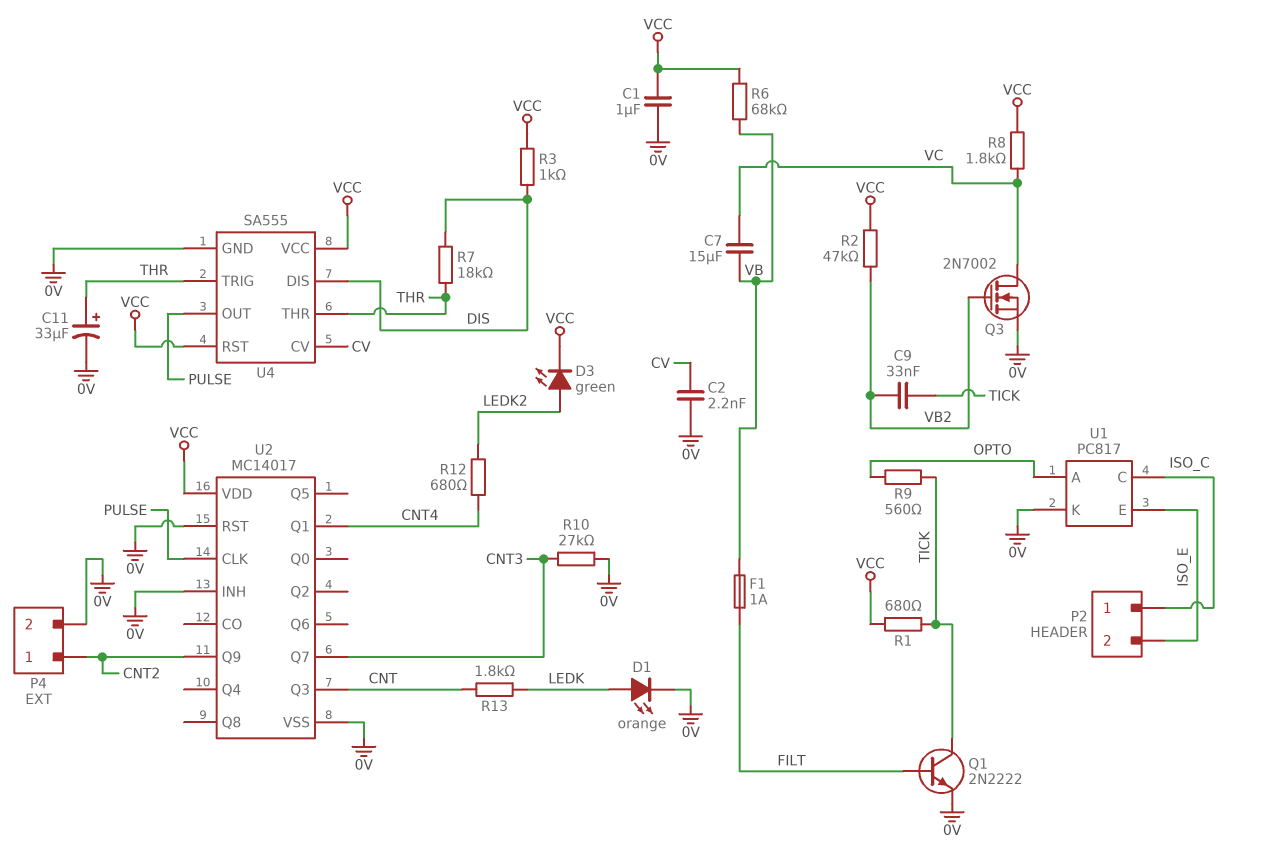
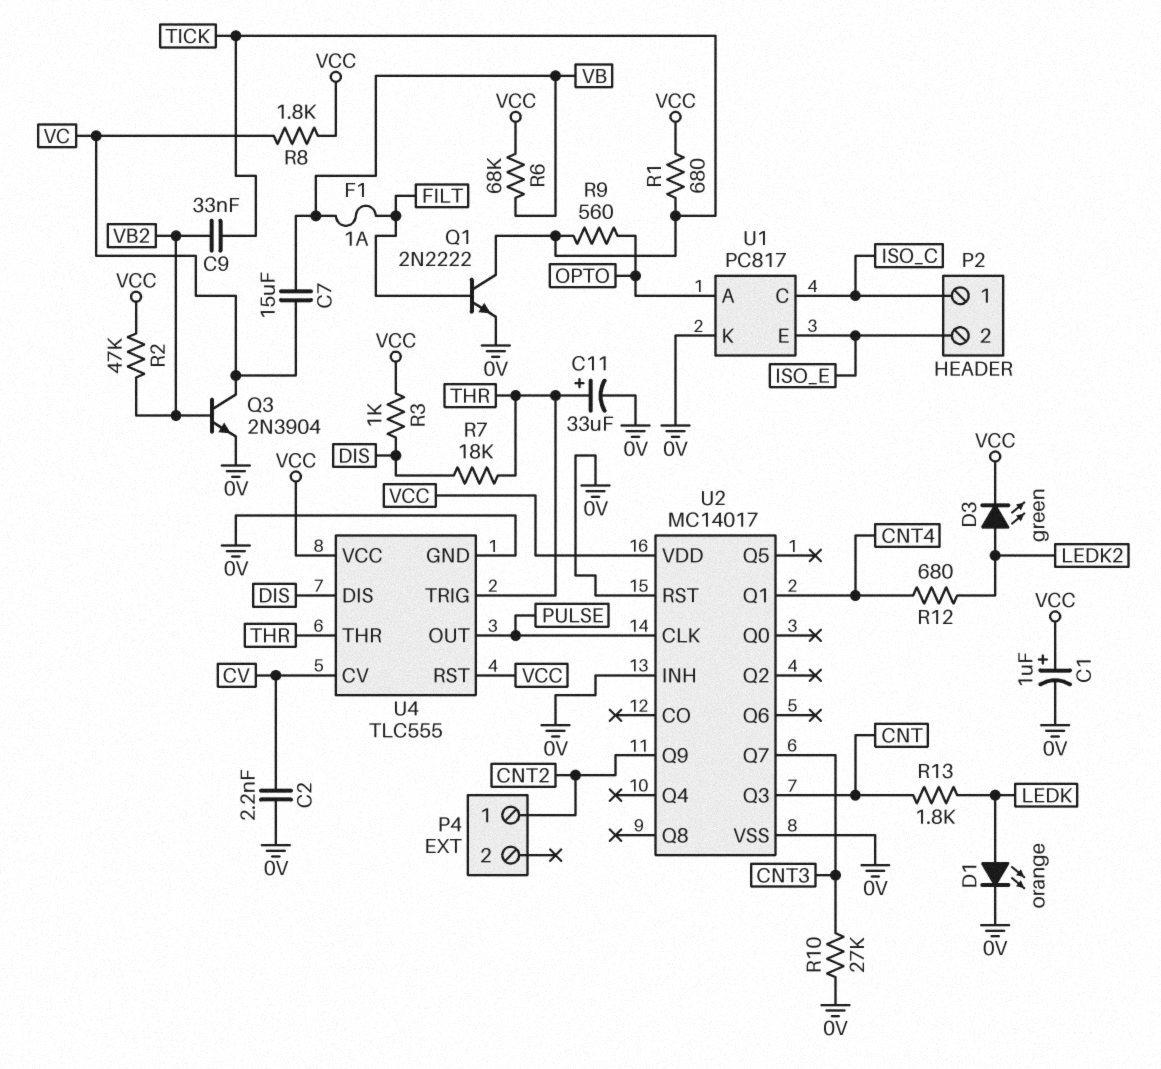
C1: 1uF (0V, VCC) -> 1uF (plus VCC, minus 0V)
P4 pin 2: 0V -> none
Q3: NMOS 2N7002 (G VB2, D VC, S 0V) -> NPN 2N3904 (B VB2, C VC, E 0V)
U4: SA555 -> TLC555

